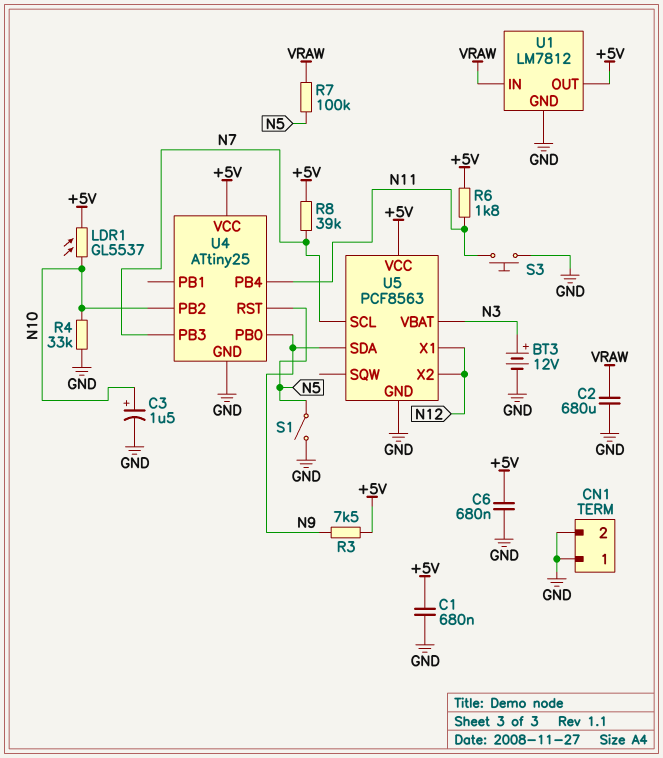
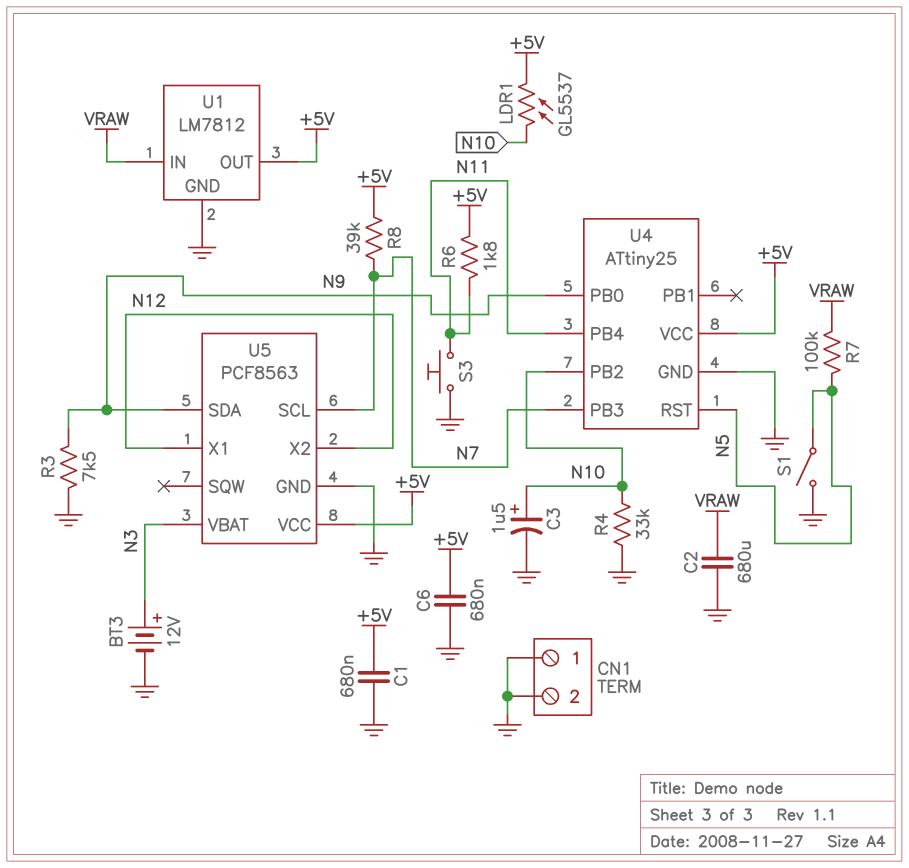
R3: 7.5k (+5V, N9) -> 7.5k (GND, N9)

